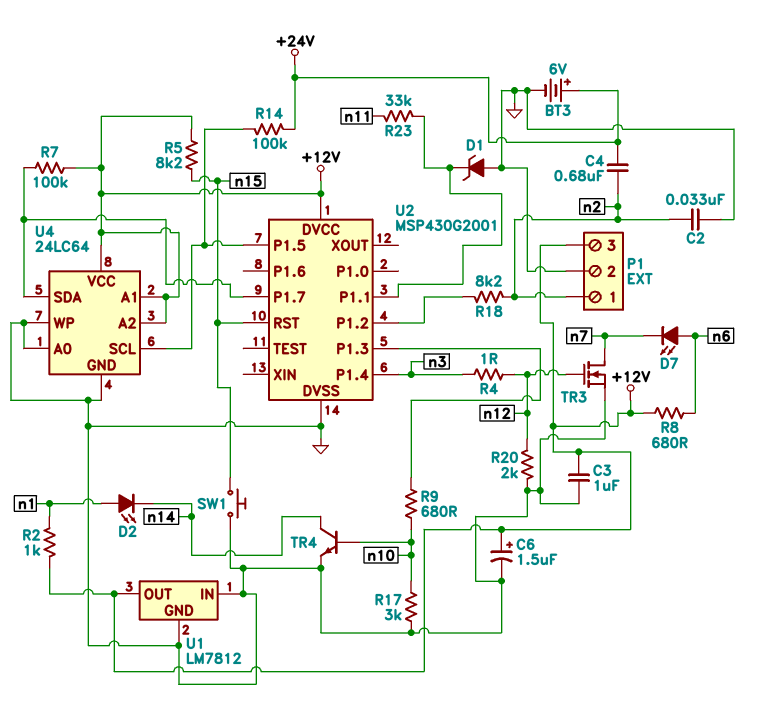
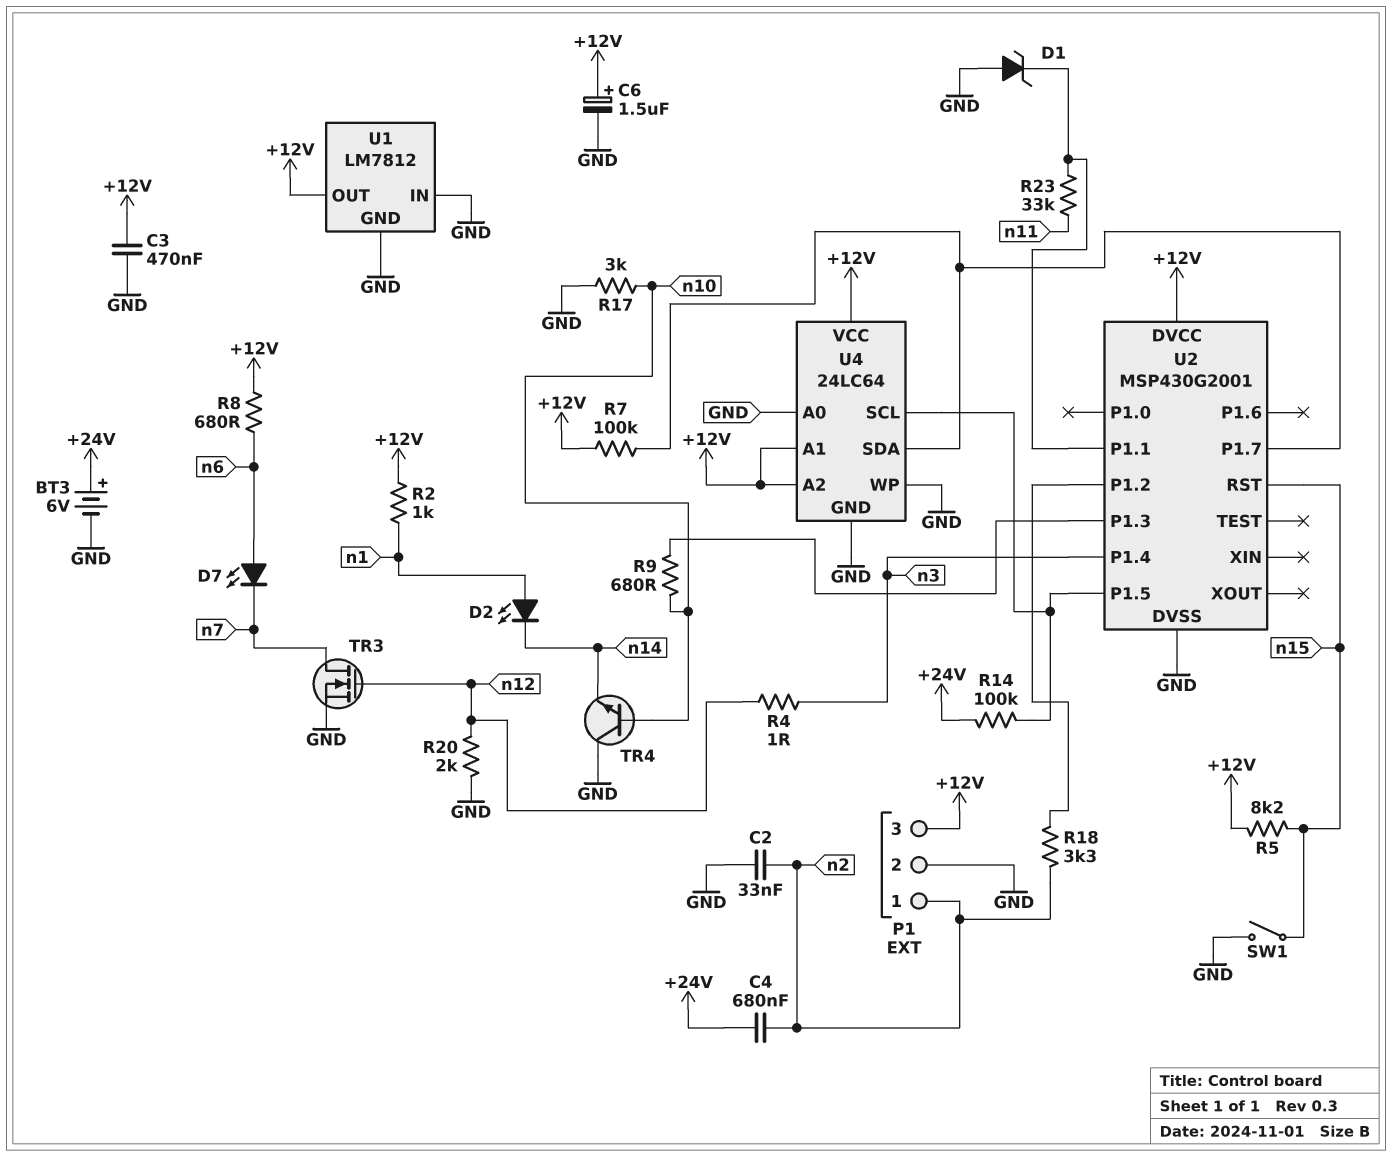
C3: 1uF (+12V, GND) -> 470nF (+12V, GND)
R18: 8.2k (U2/P1.2, n2) -> 3.3k (U2/P1.2, n2)
SW1: button (GND, n15) -> switch (GND, n15)
TR4: NPN (B n10, C n14, E GND) -> NPN (B n10, C GND, E n14)

